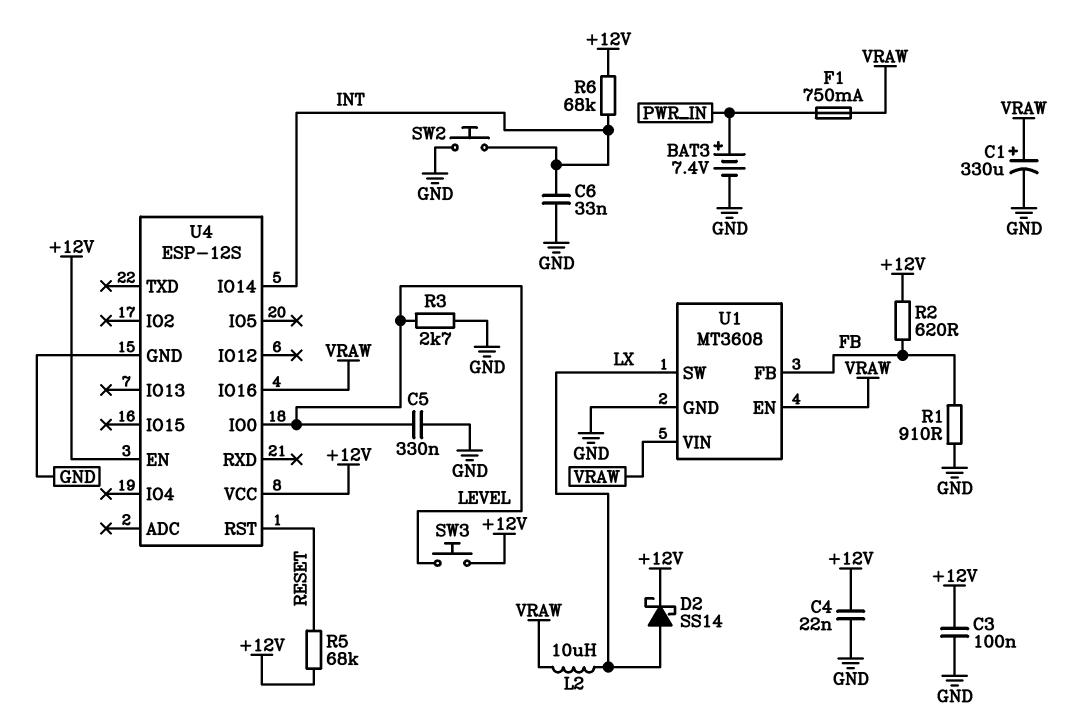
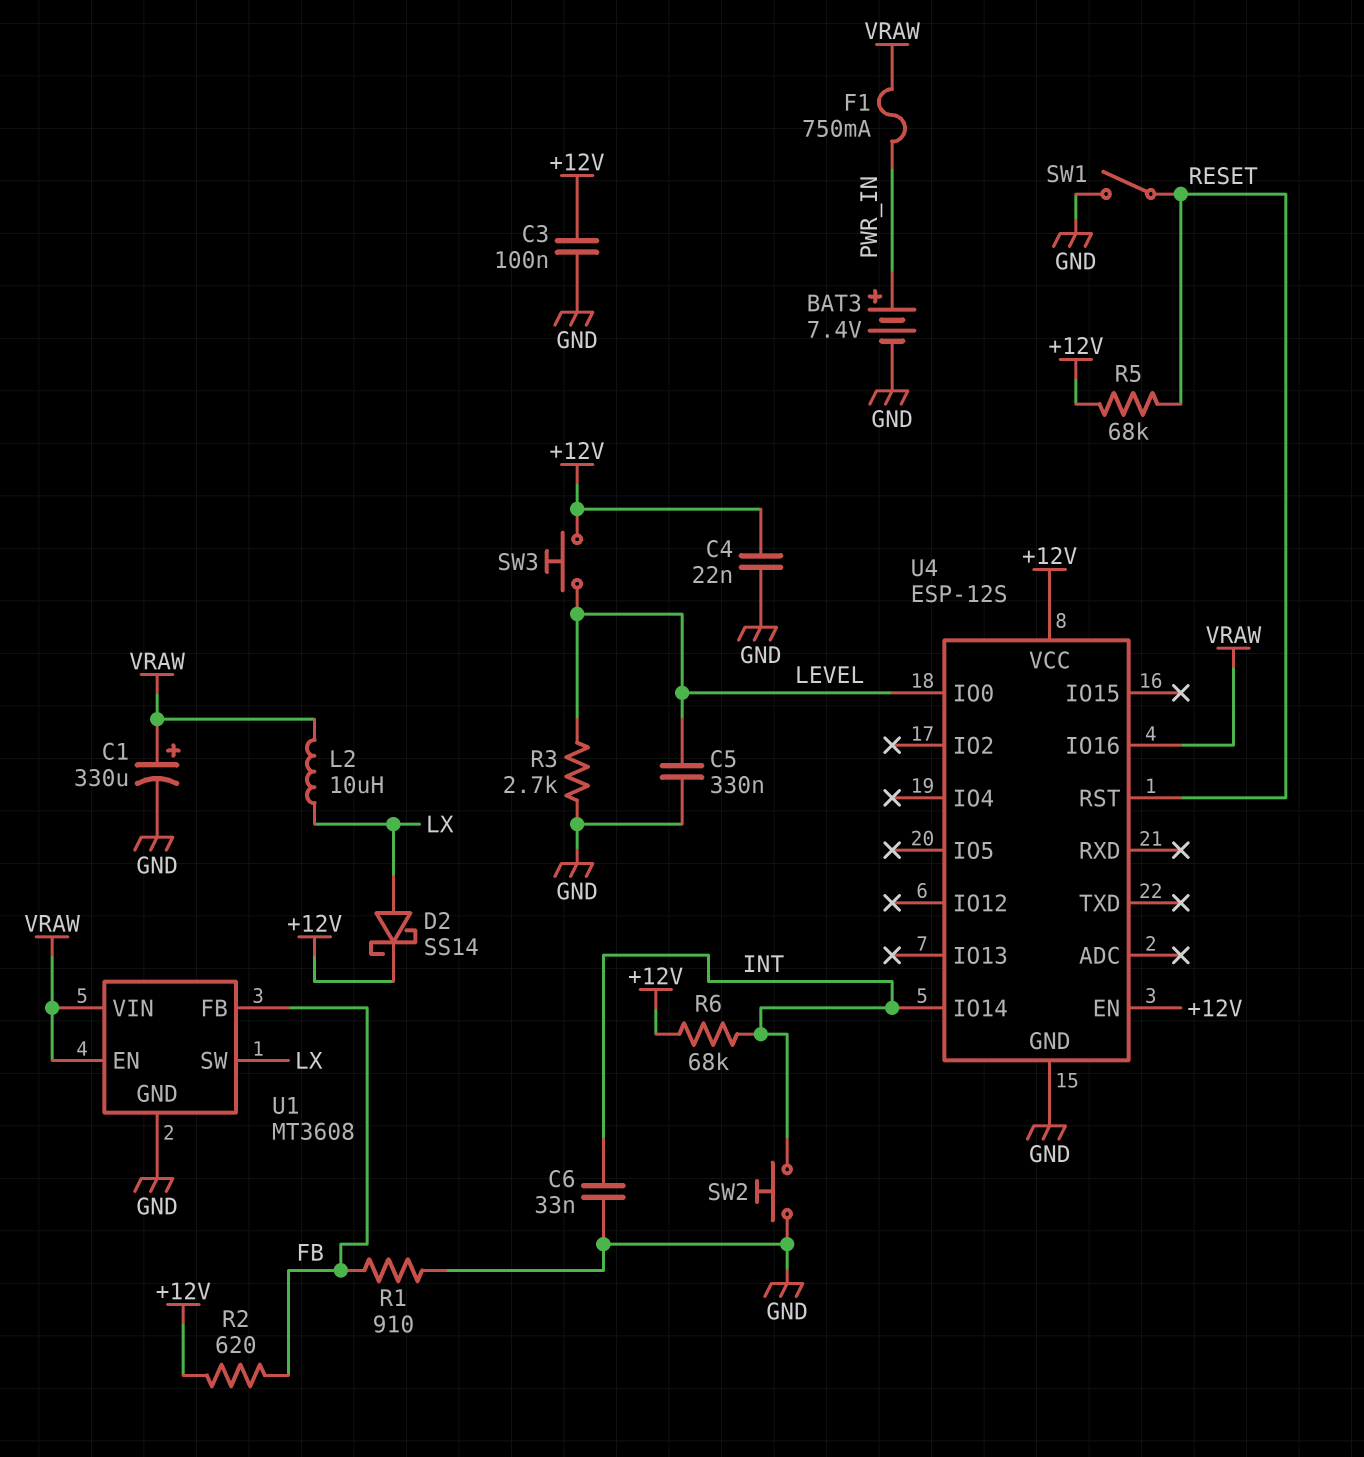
SW1: none -> switch (GND, RESET)

